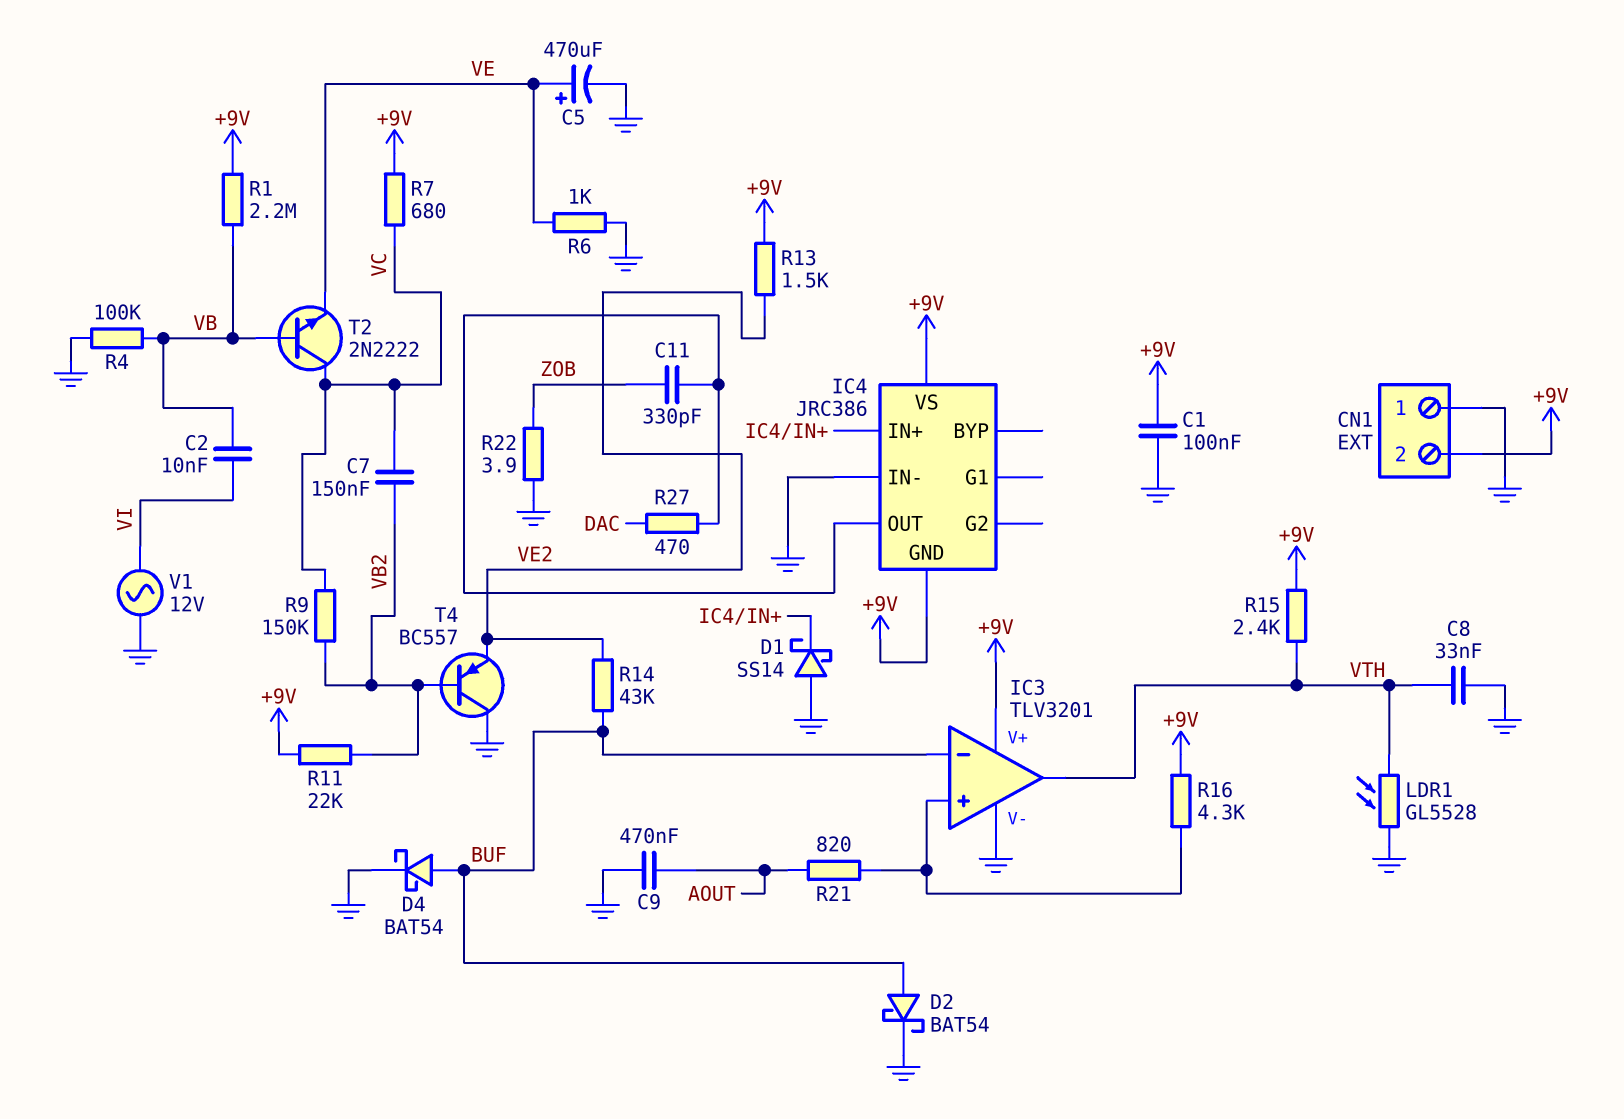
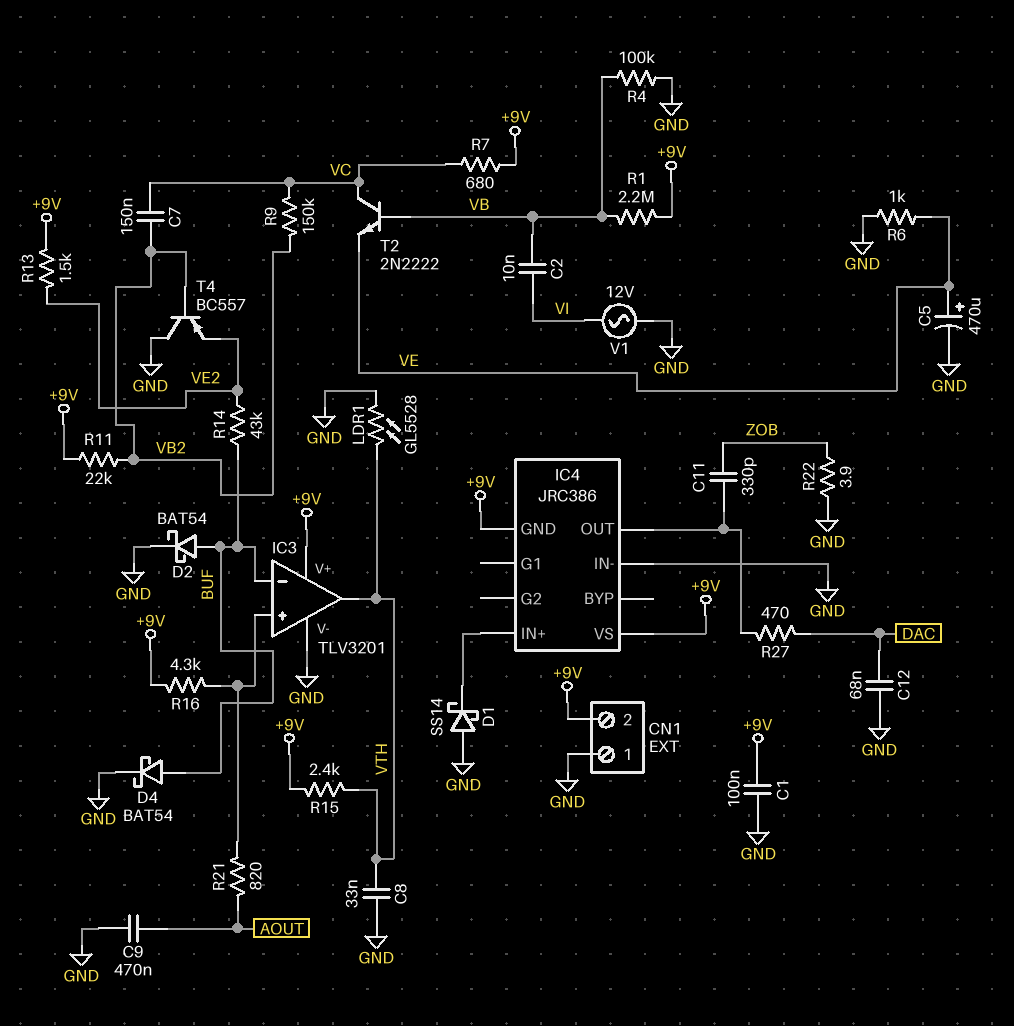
C12: none -> 68nF (DAC, GND)

